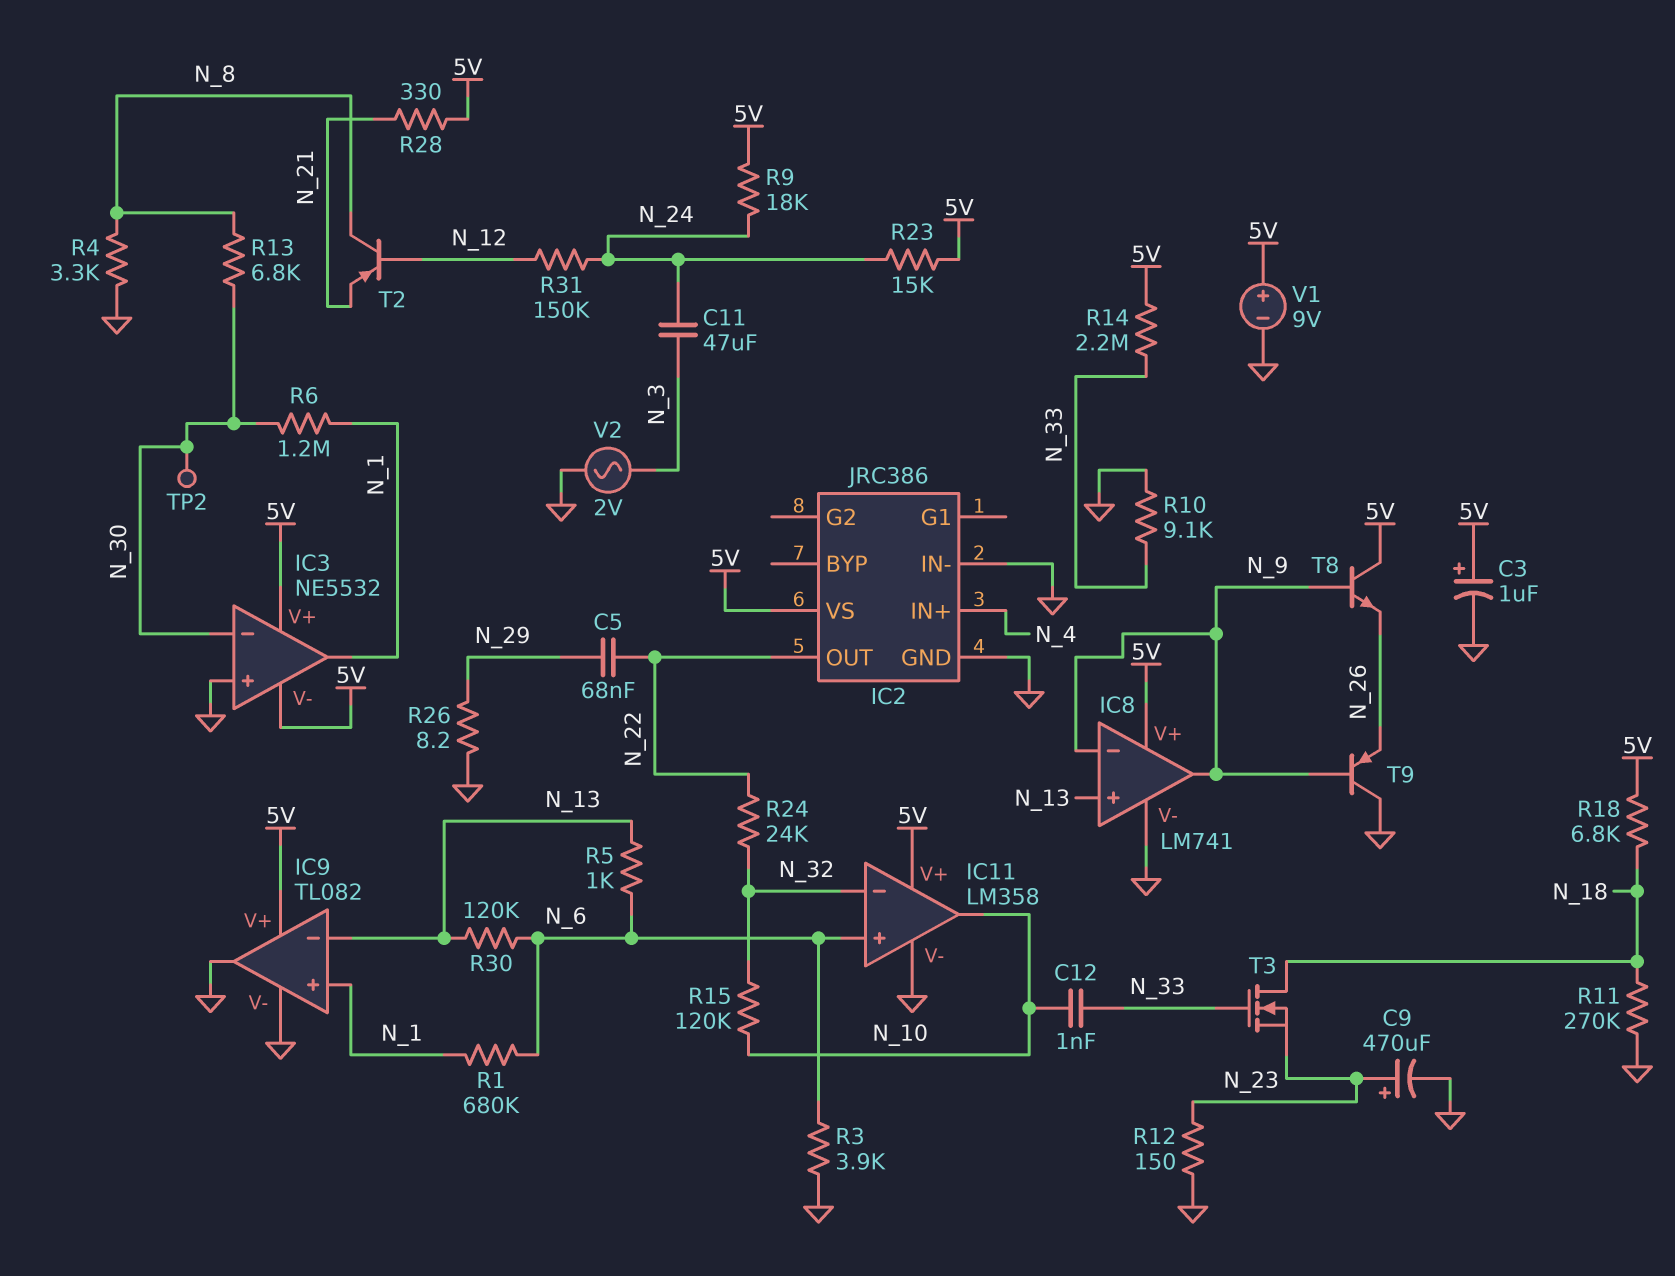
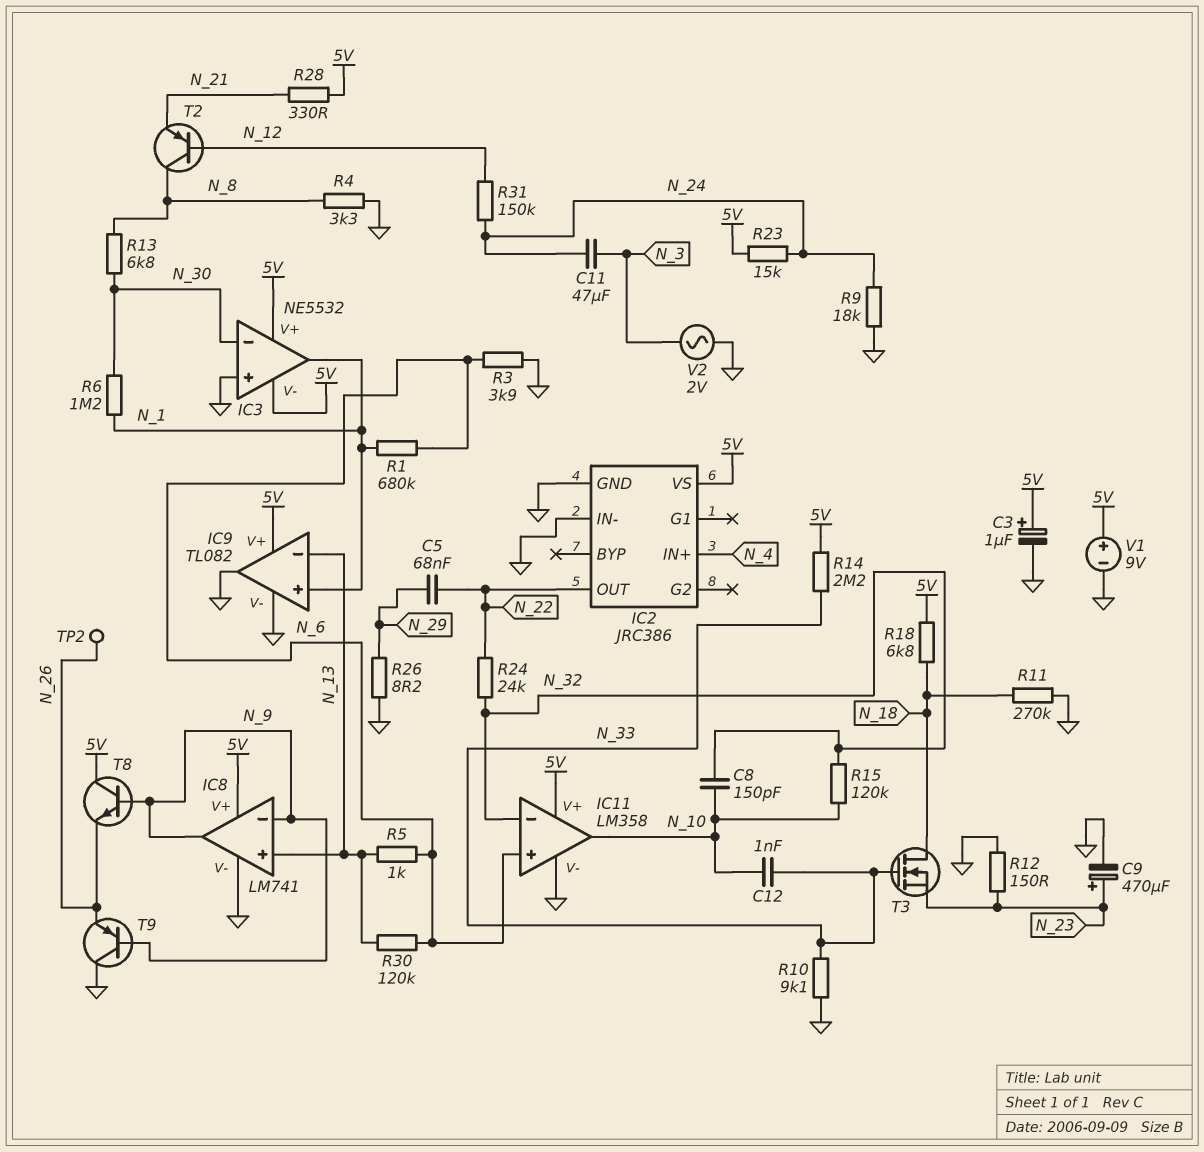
C8: none -> 150pF (N_10, N_32)
R9: 18k (5V, N_24) -> 18k (GND, N_24)
TP2: test point (N_30) -> test point (N_26)

